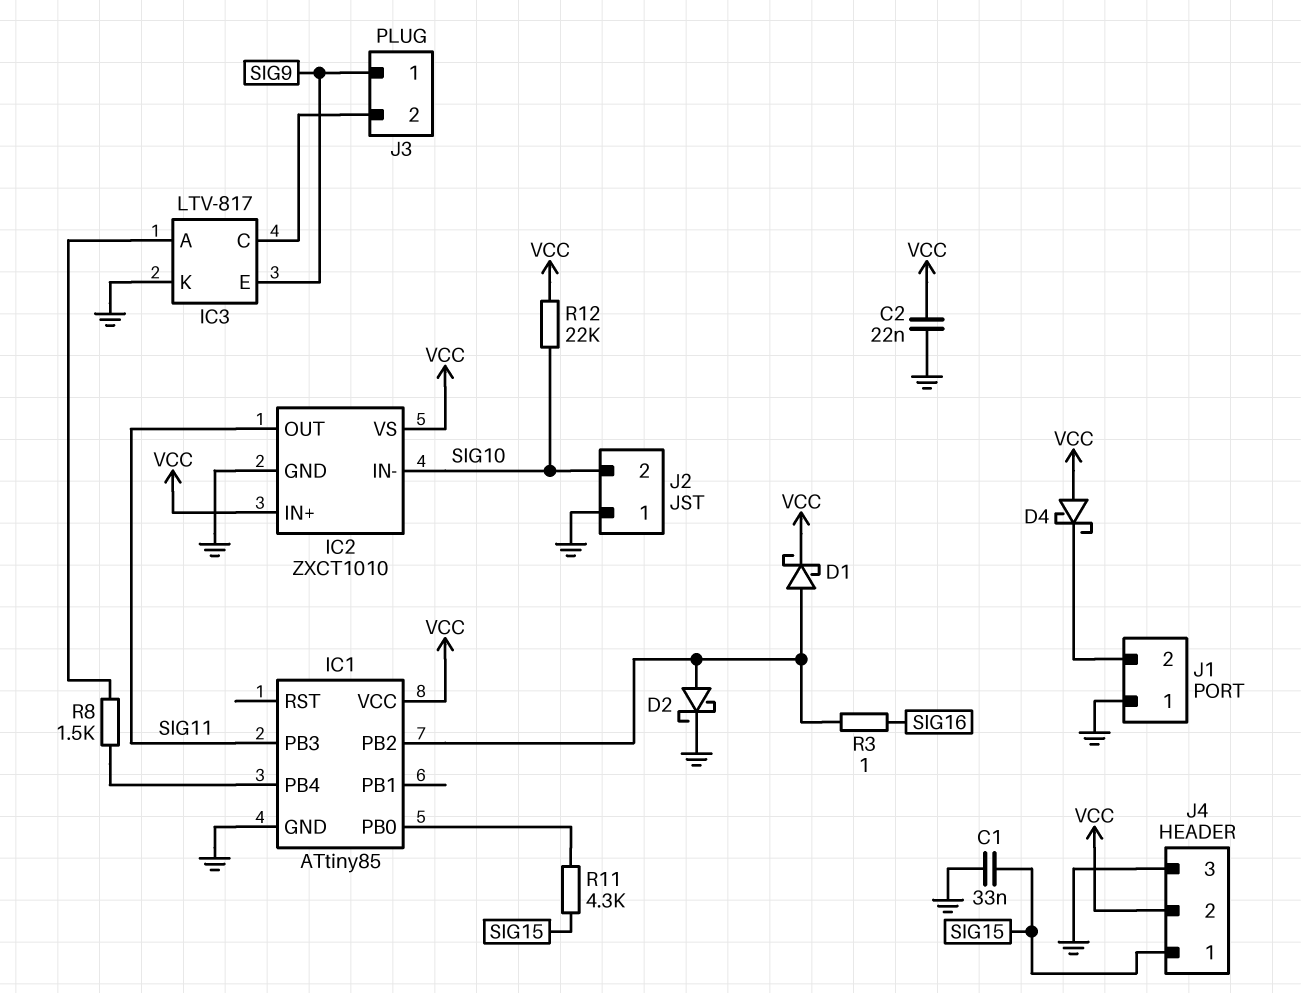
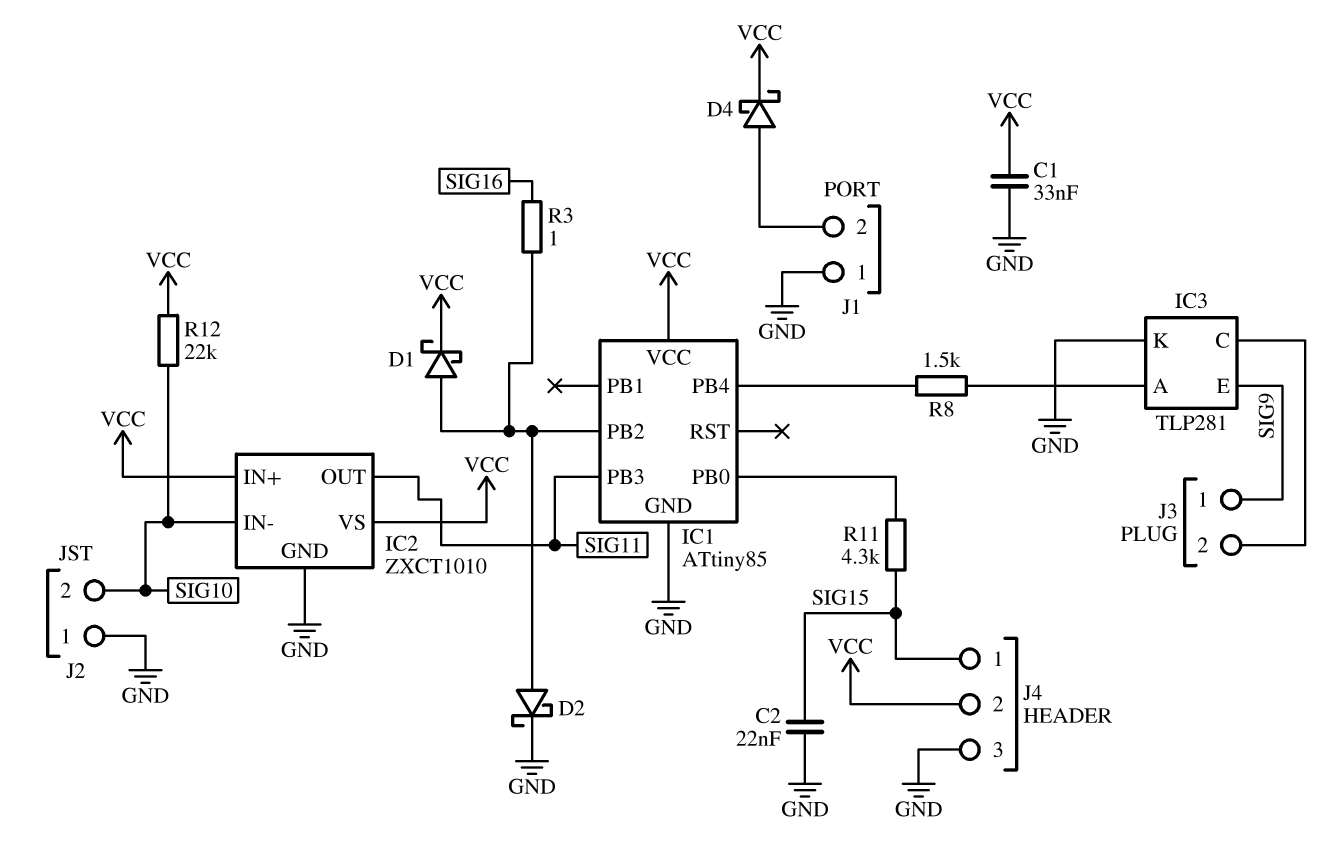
C1: 33nF (GND, SIG15) -> 33nF (GND, VCC)
C2: 22nF (GND, VCC) -> 22nF (GND, SIG15)
D4: schottky (A VCC, K J1/2) -> schottky (A J1/2, K VCC)
IC3: LTV-817 -> TLP281

